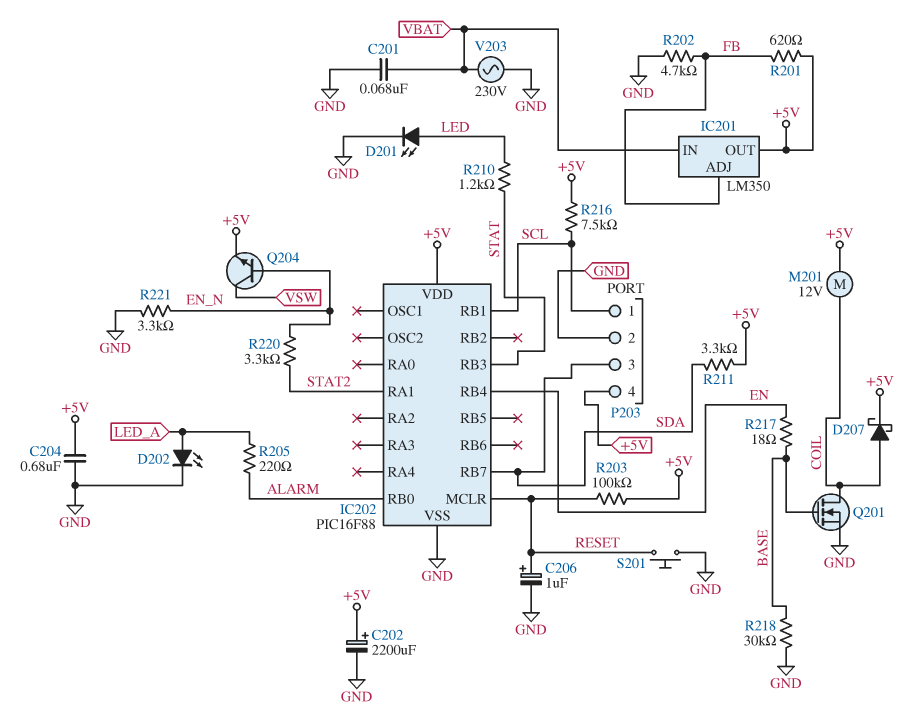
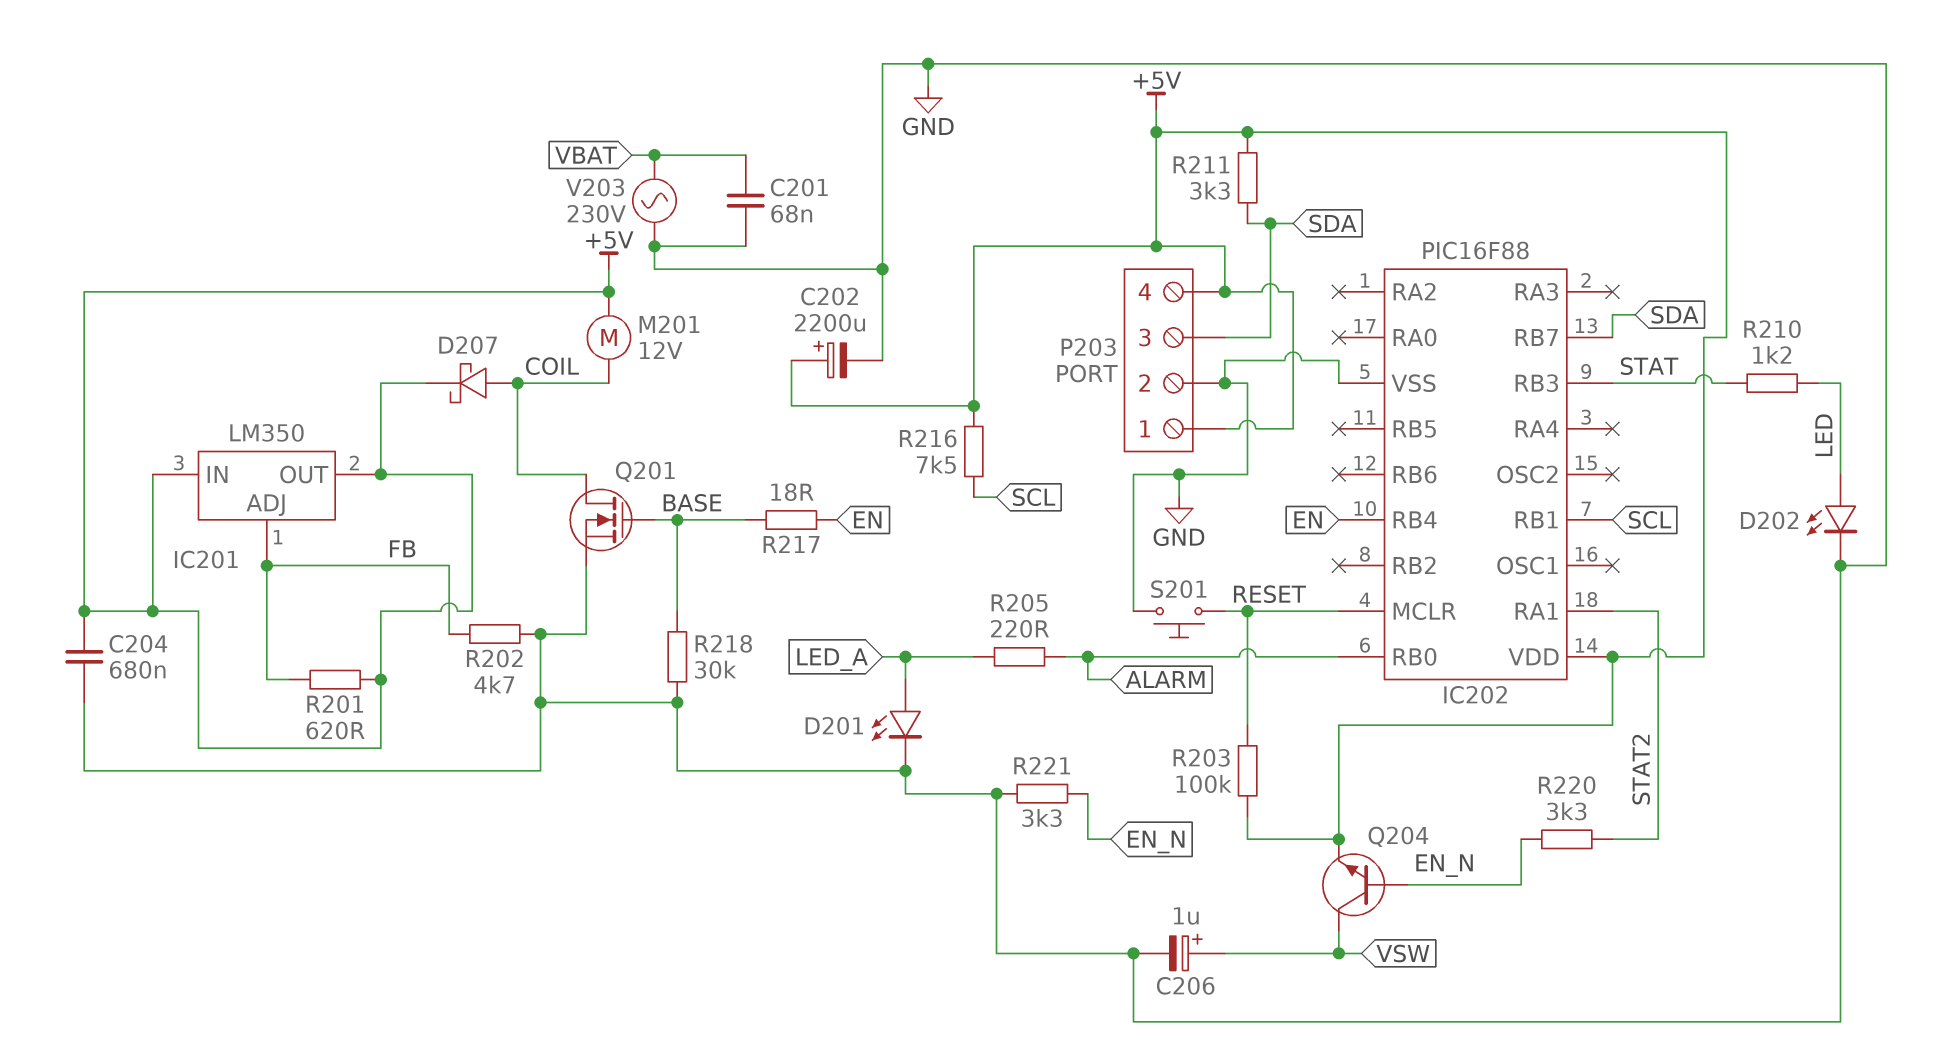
C206: 1uF (plus RESET, minus GND) -> 1uF (plus VSW, minus GND)
D201: LED (A LED, K GND) -> LED (A LED_A, K GND)
D202: LED (A LED_A, K GND) -> LED (A LED, K GND)
IC201 pin IN: VBAT -> +5V
P203 pin 1: SCL -> +5V

